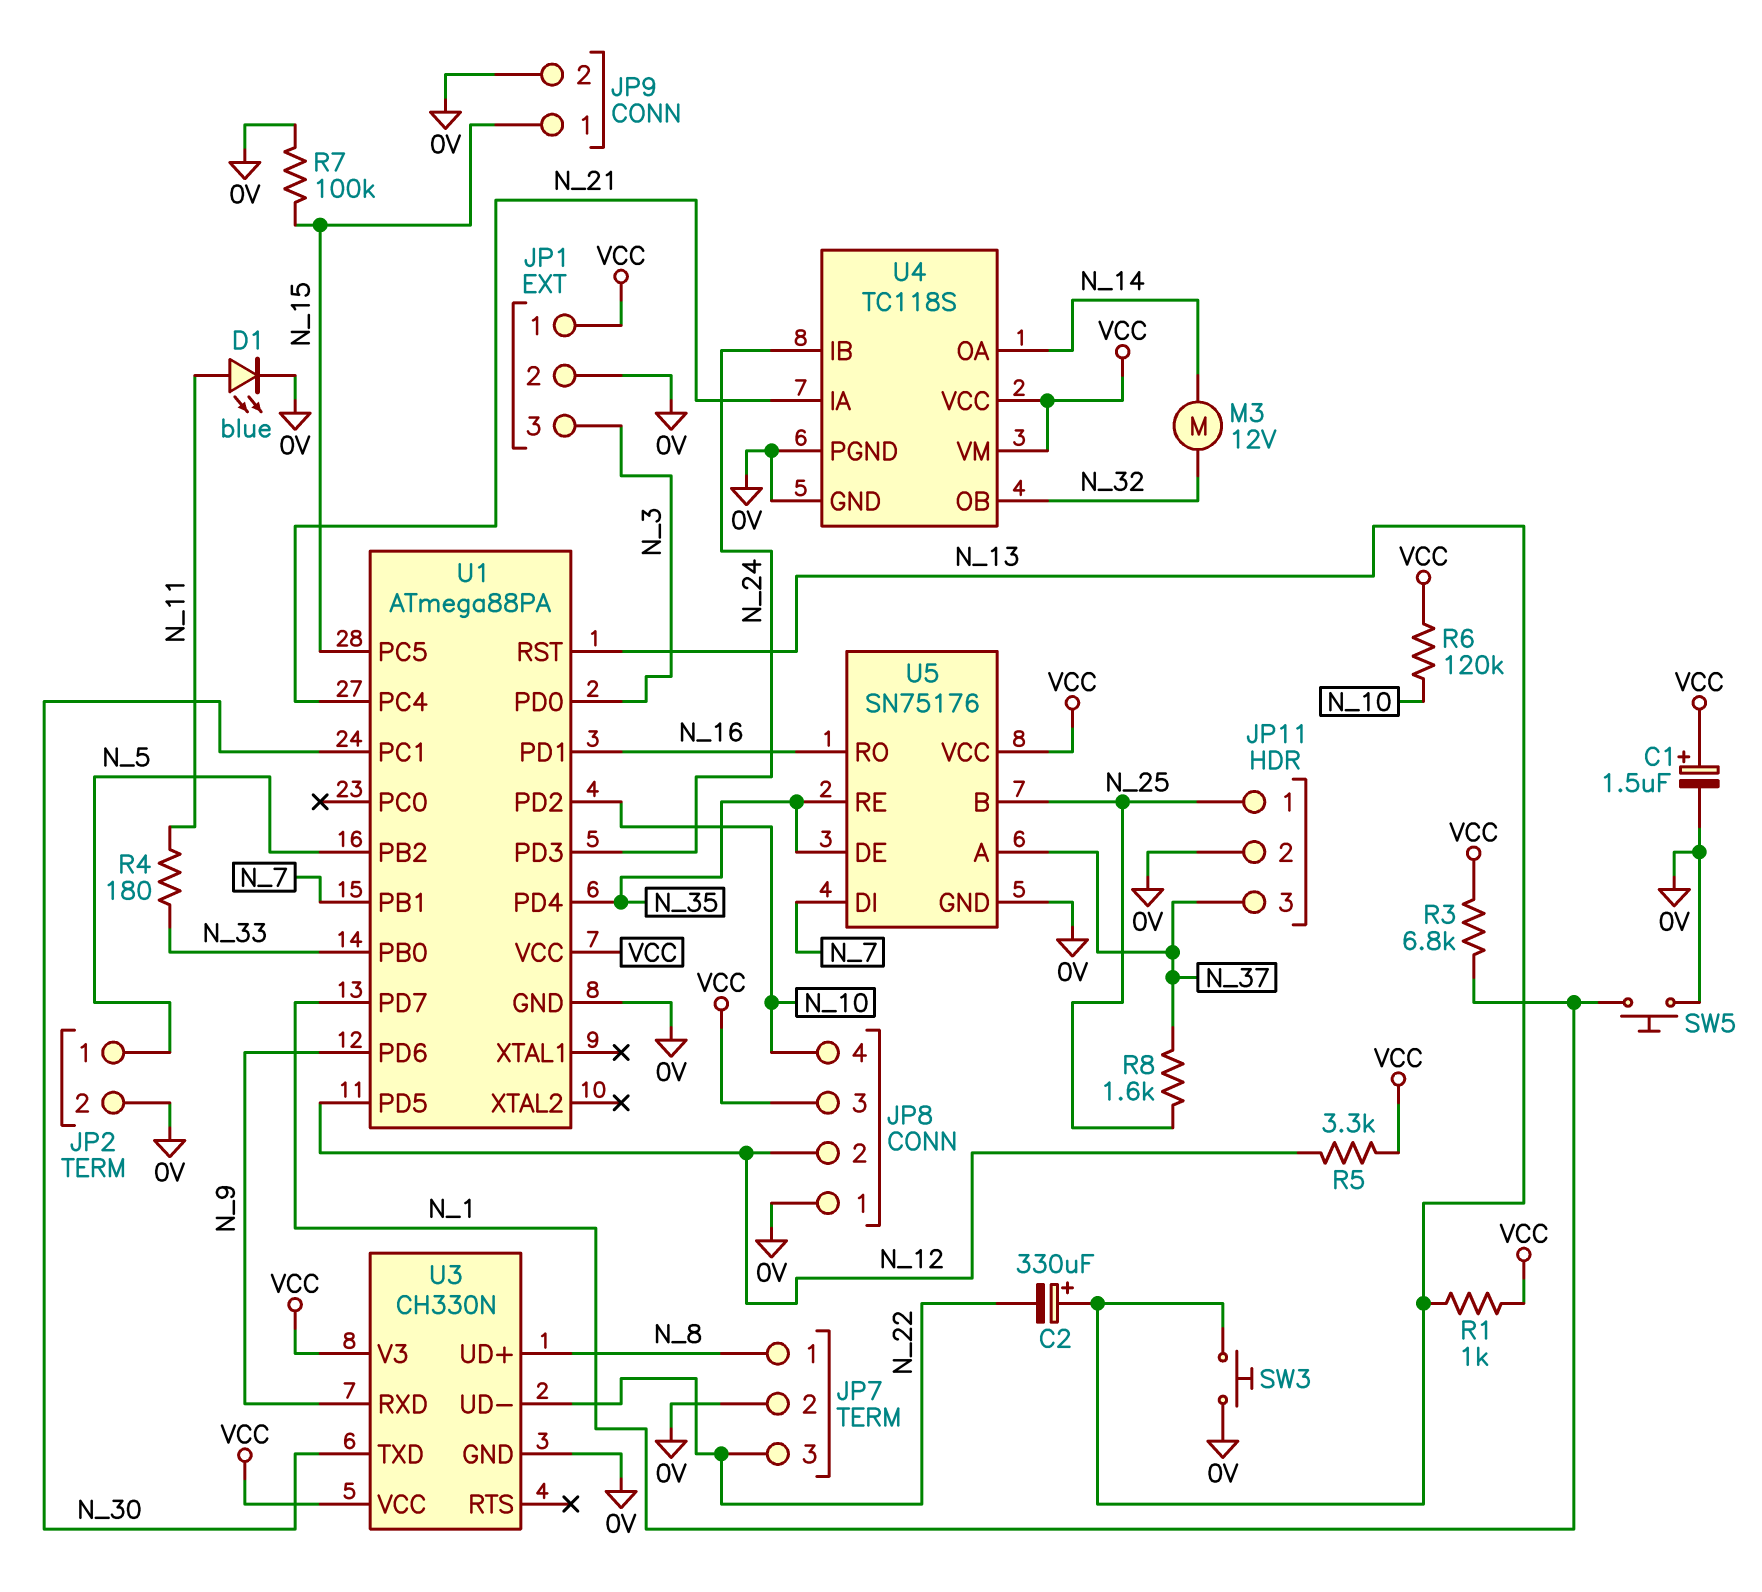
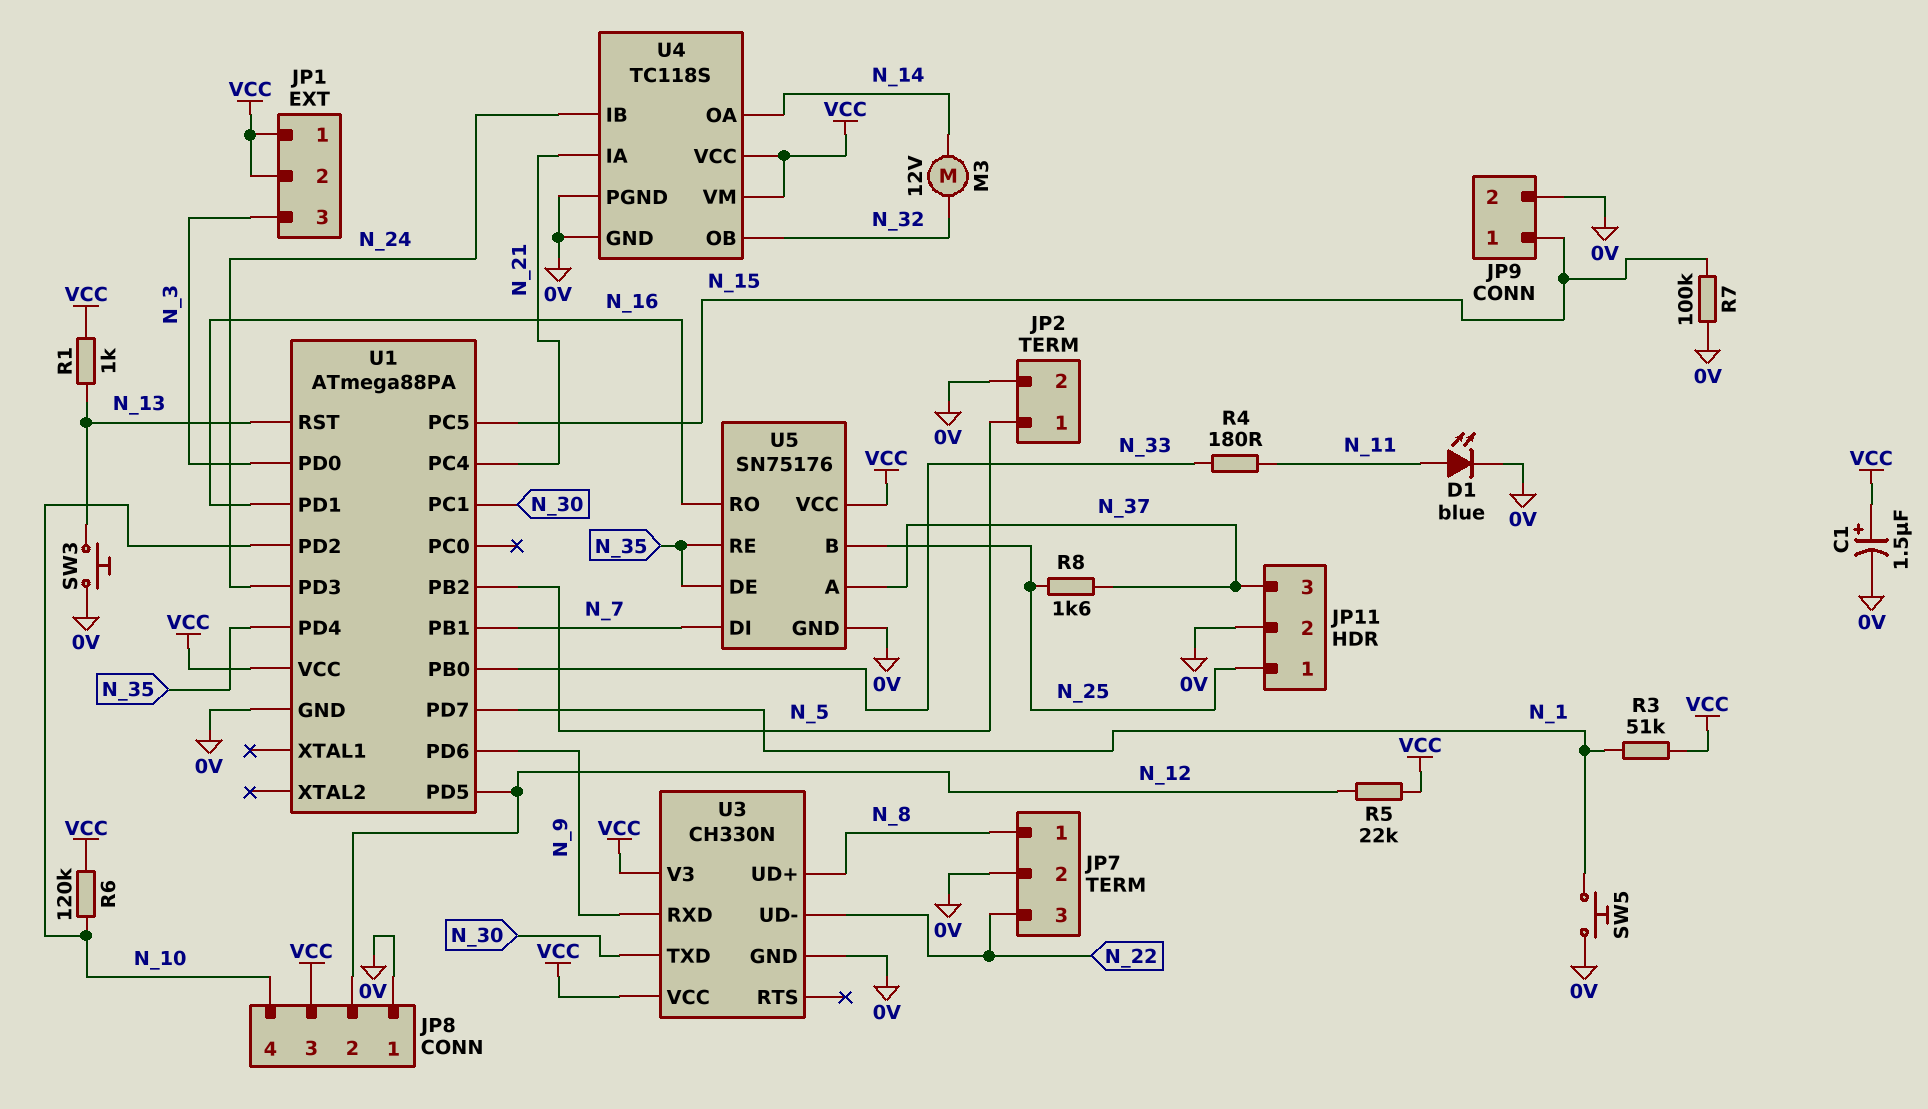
C2: 330uF (plus N_13, minus N_22) -> none
JP1 pin 2: 0V -> VCC
R3: 6.8k (N_1, VCC) -> 51k (N_1, VCC)
R5: 3.3k (N_12, VCC) -> 22k (N_12, VCC)

